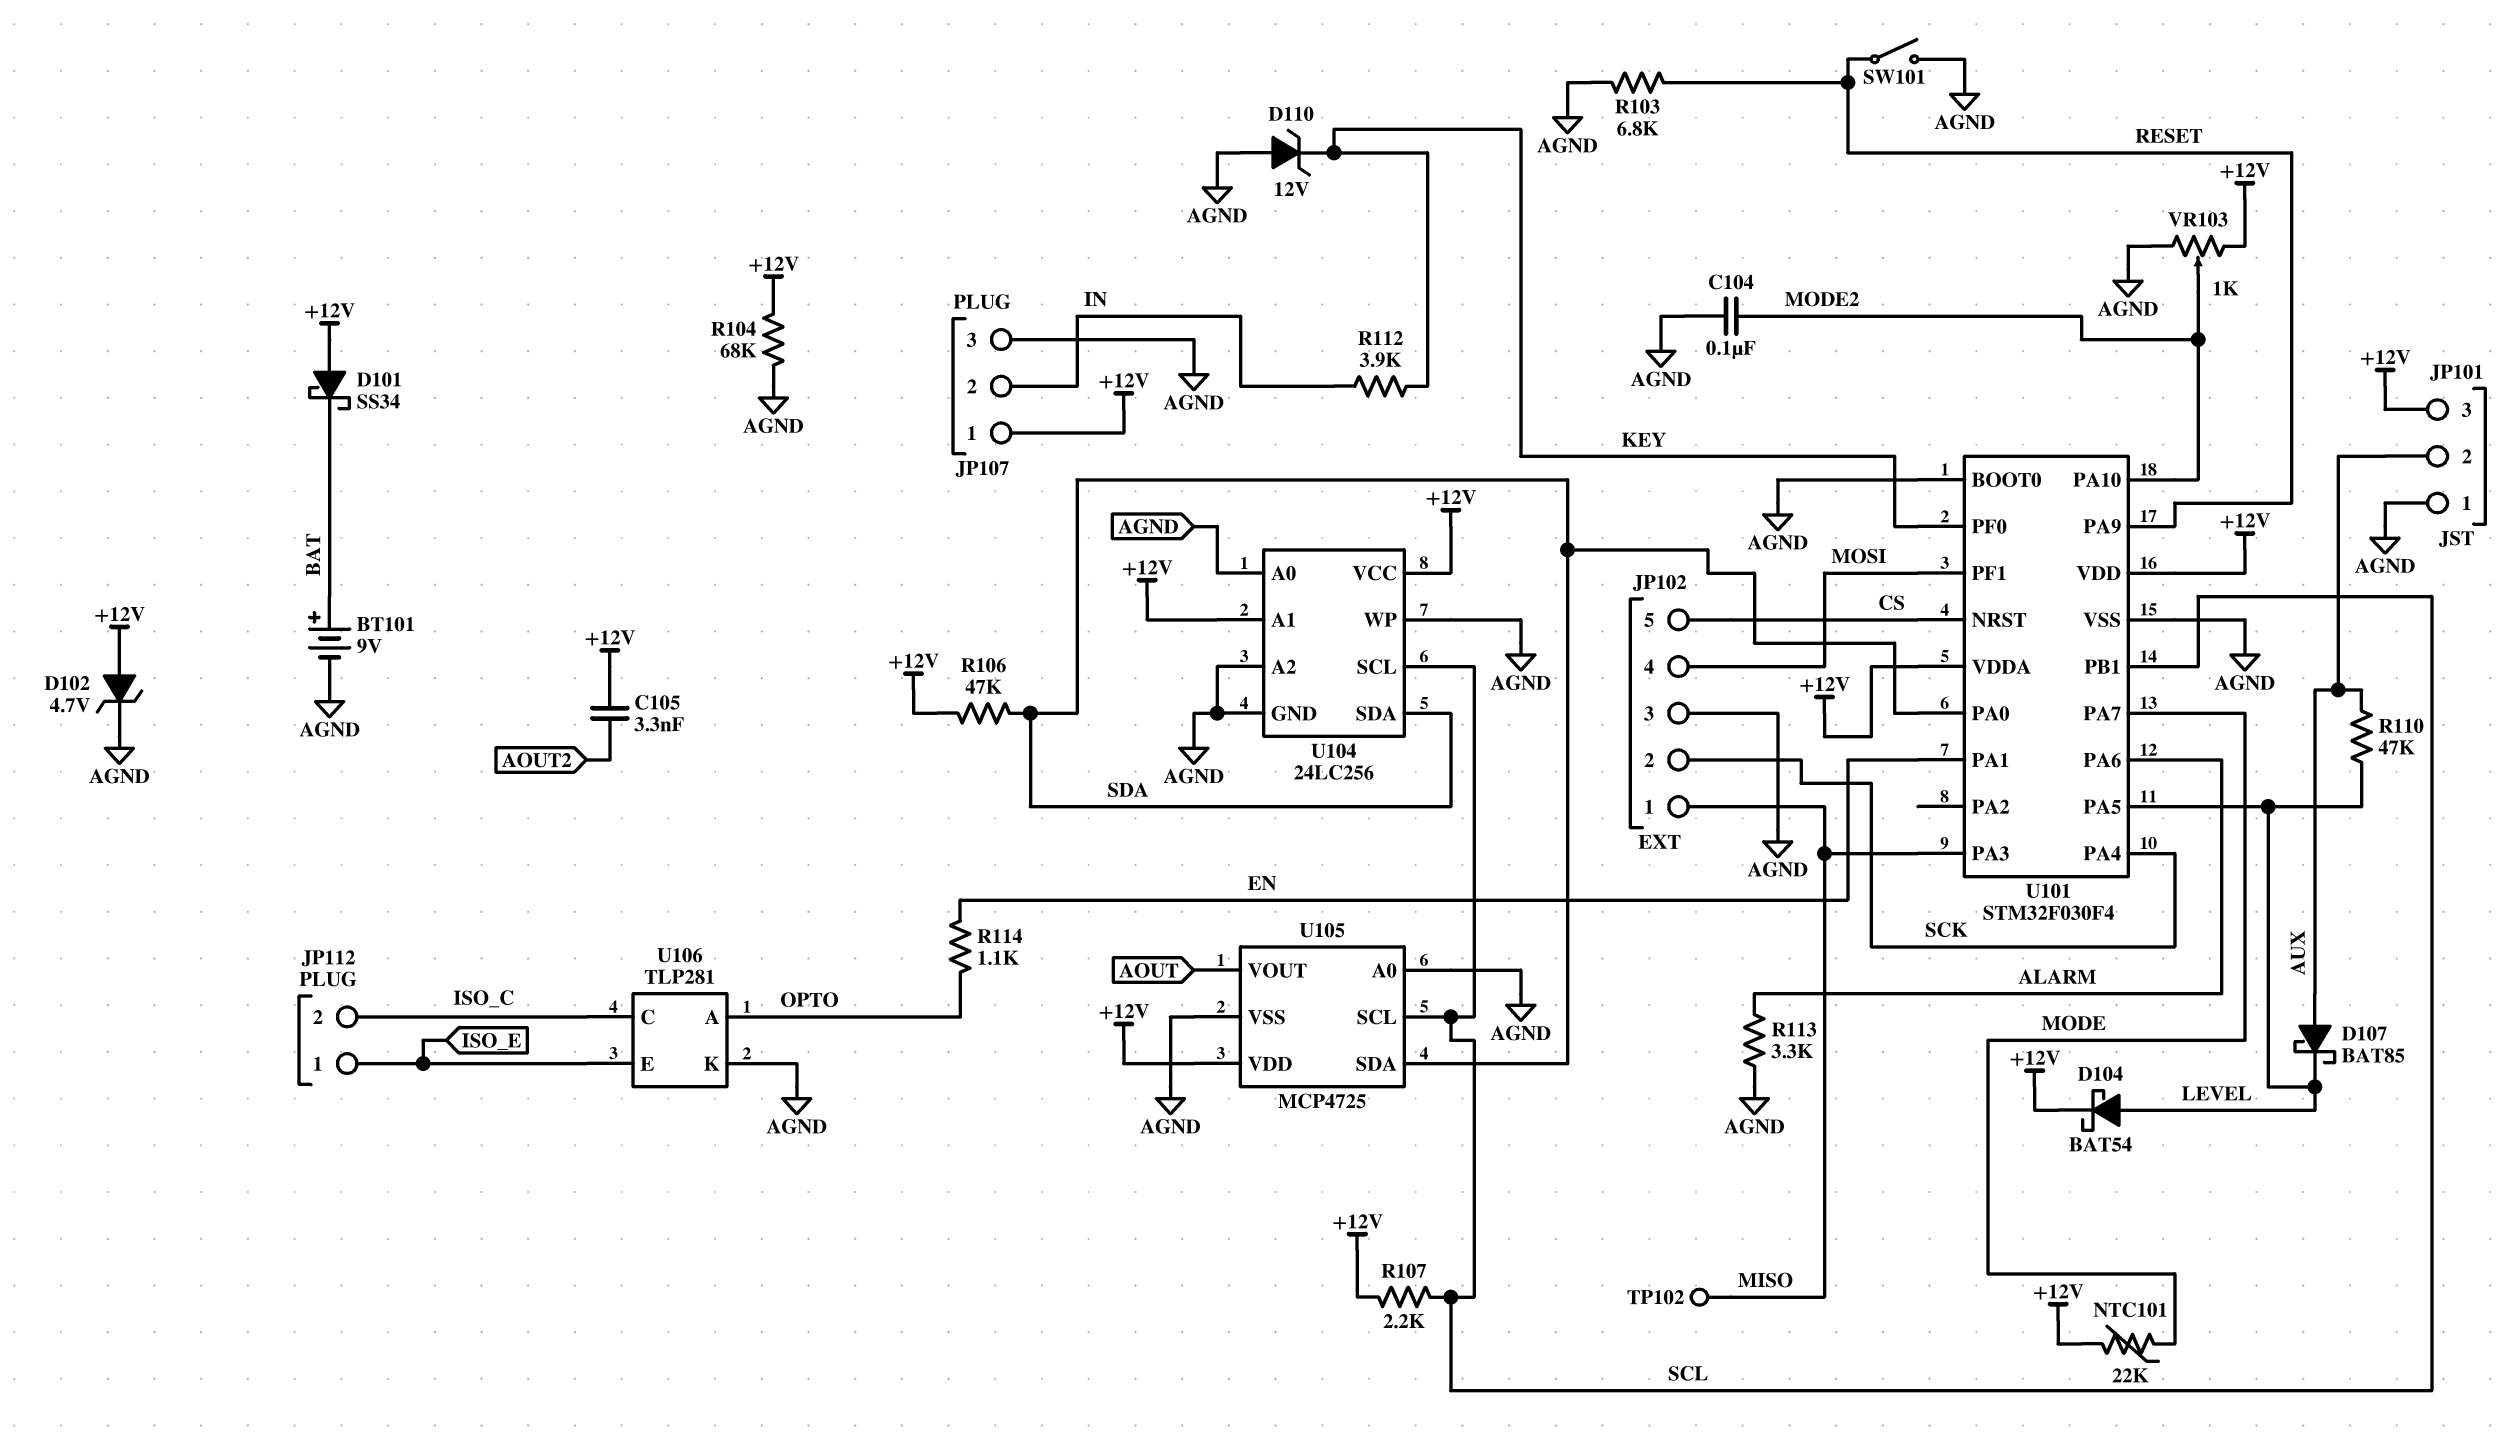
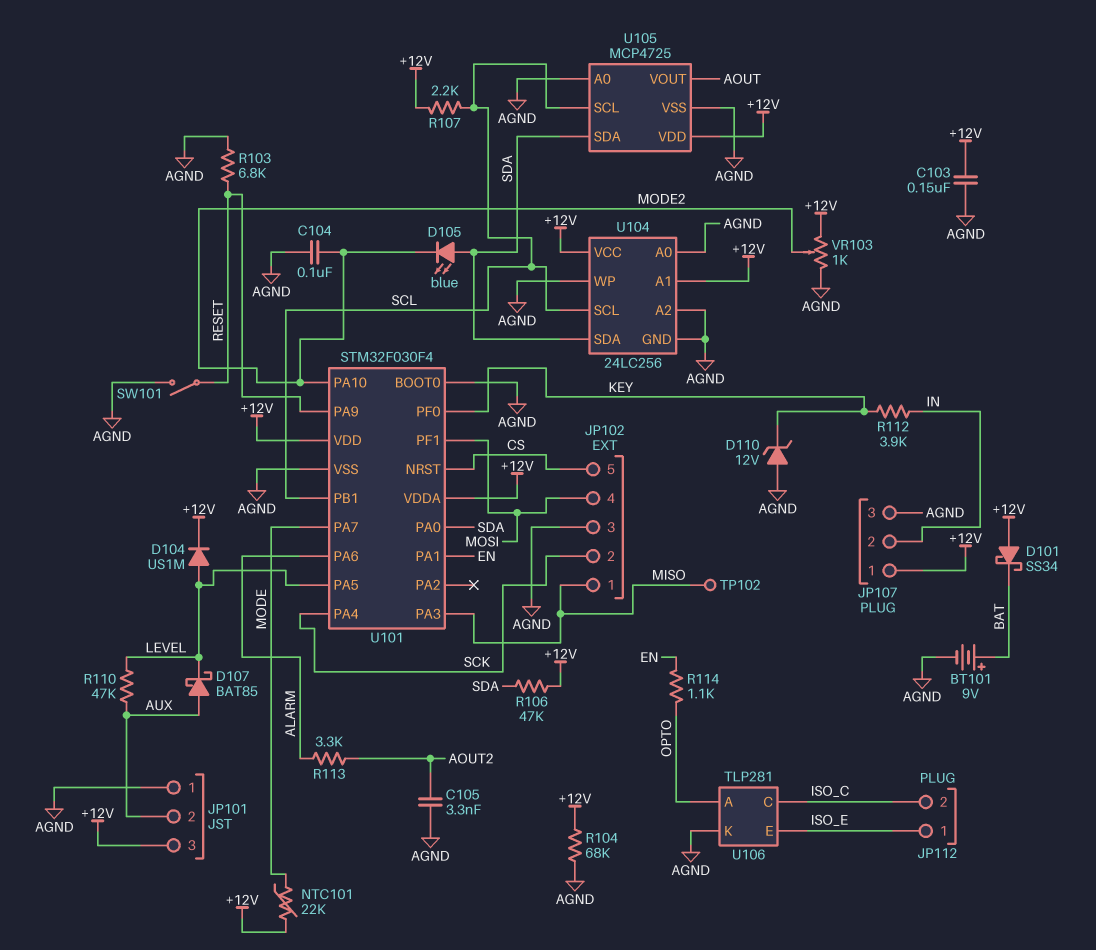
C103: none -> 150nF (+12V, AGND)
C105: 3.3nF (+12V, AOUT2) -> 3.3nF (AGND, AOUT2)
D102: zener 4.7V (A +12V, K AGND) -> none
D104: schottky BAT54 (A LEVEL, K +12V) -> diode US1M (A LEVEL, K +12V)
D105: none -> LED blue (A SDA, K MODE2)
R113: 3.3k (AGND, ALARM) -> 3.3k (ALARM, AOUT2)

